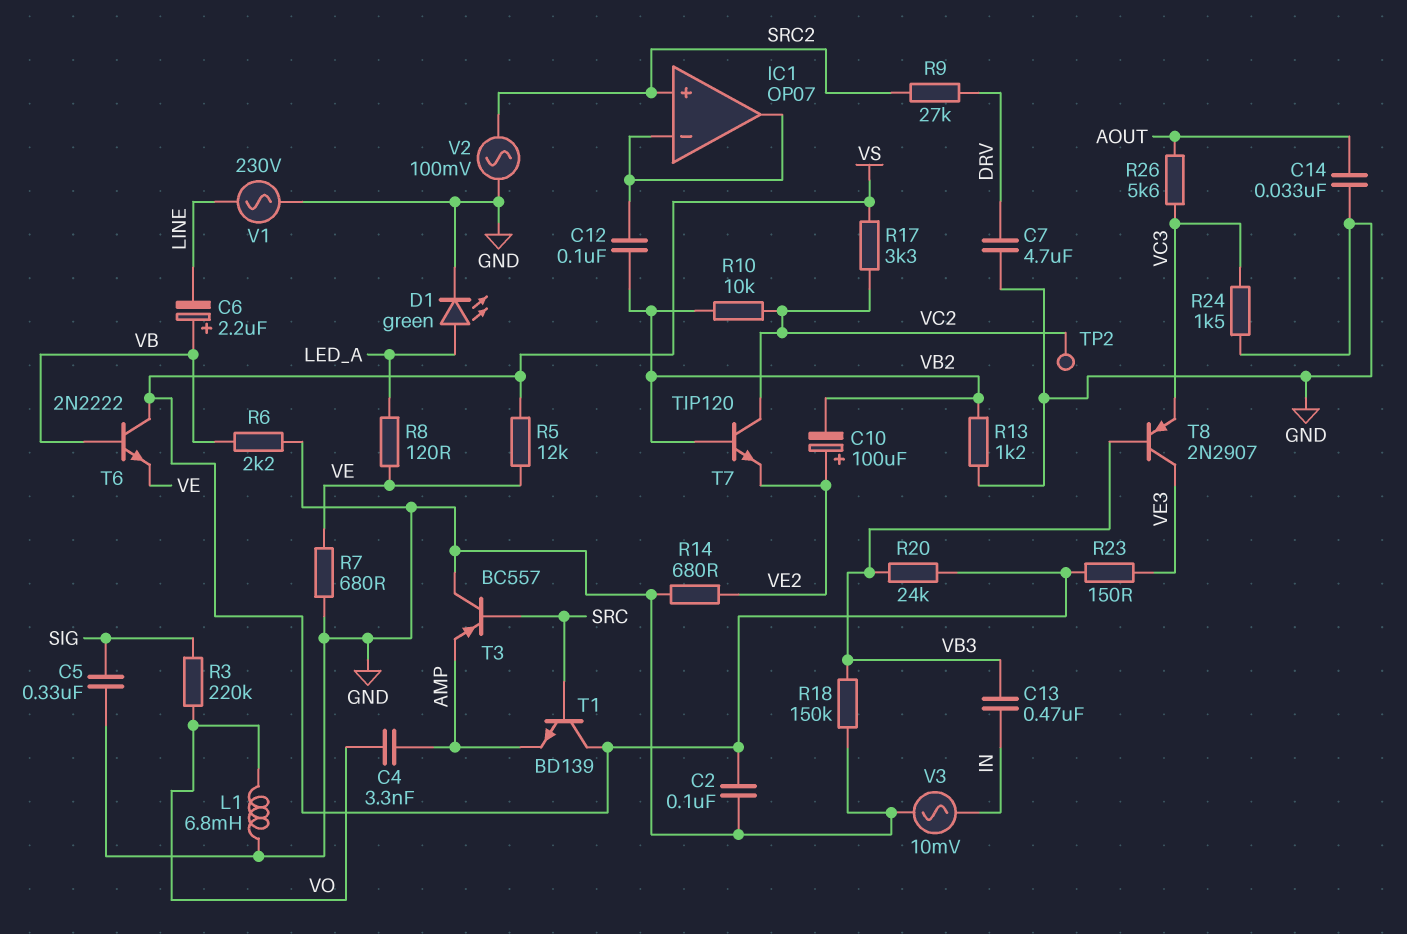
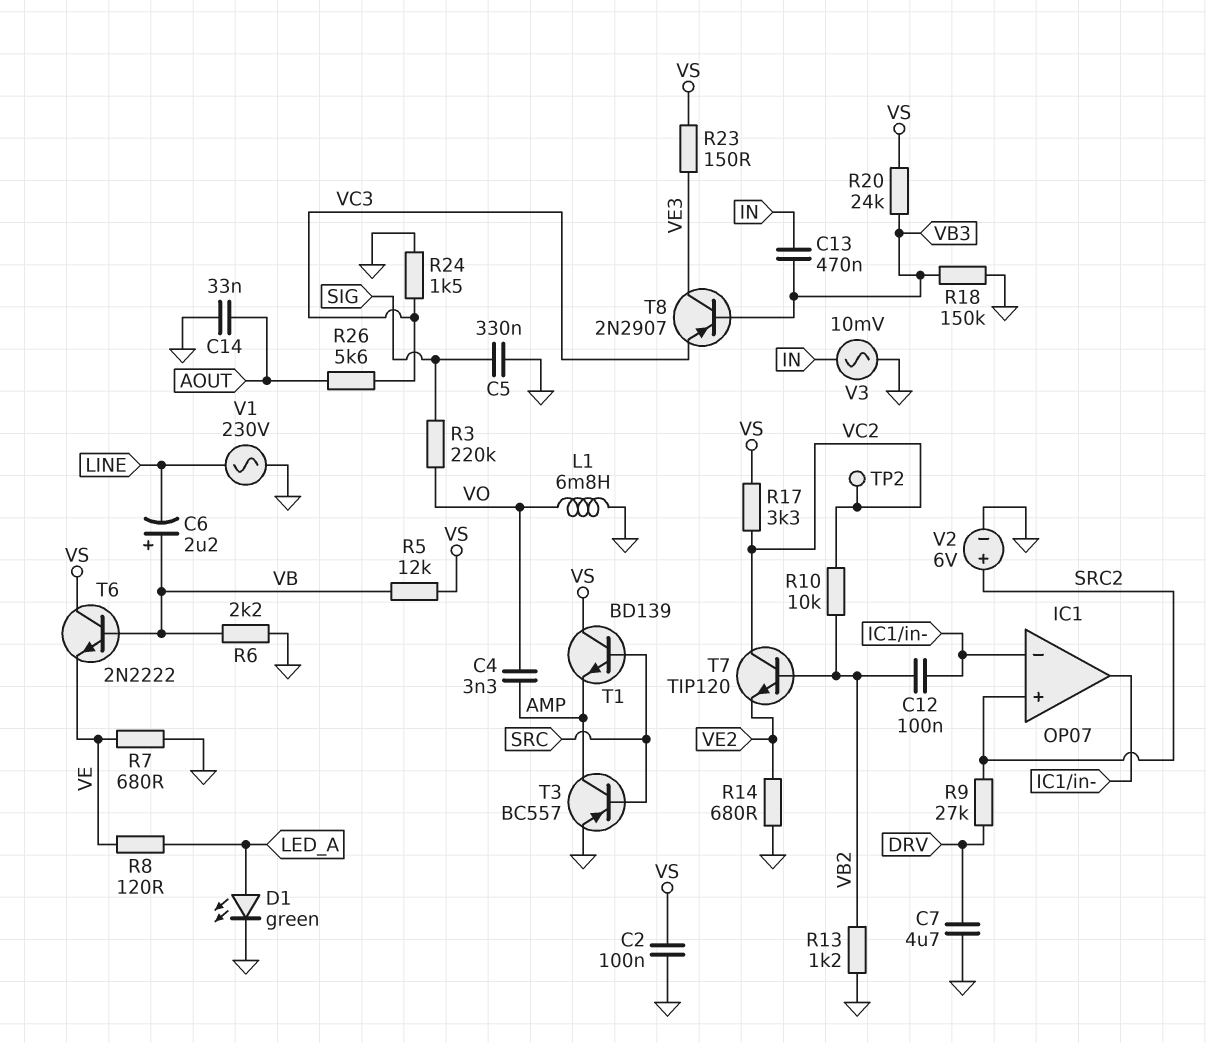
C10: 100uF (plus VE2, minus VB2) -> none
R5: 12k (VE, VS) -> 12k (VB, VS)
T3: PNP BC557 (B SRC, C GND, E AMP) -> PNP BC557 (B SRC, C AMP, E GND)
V2: AC 100mV (GND, SRC2) -> 6V (plus SRC2, minus GND)

